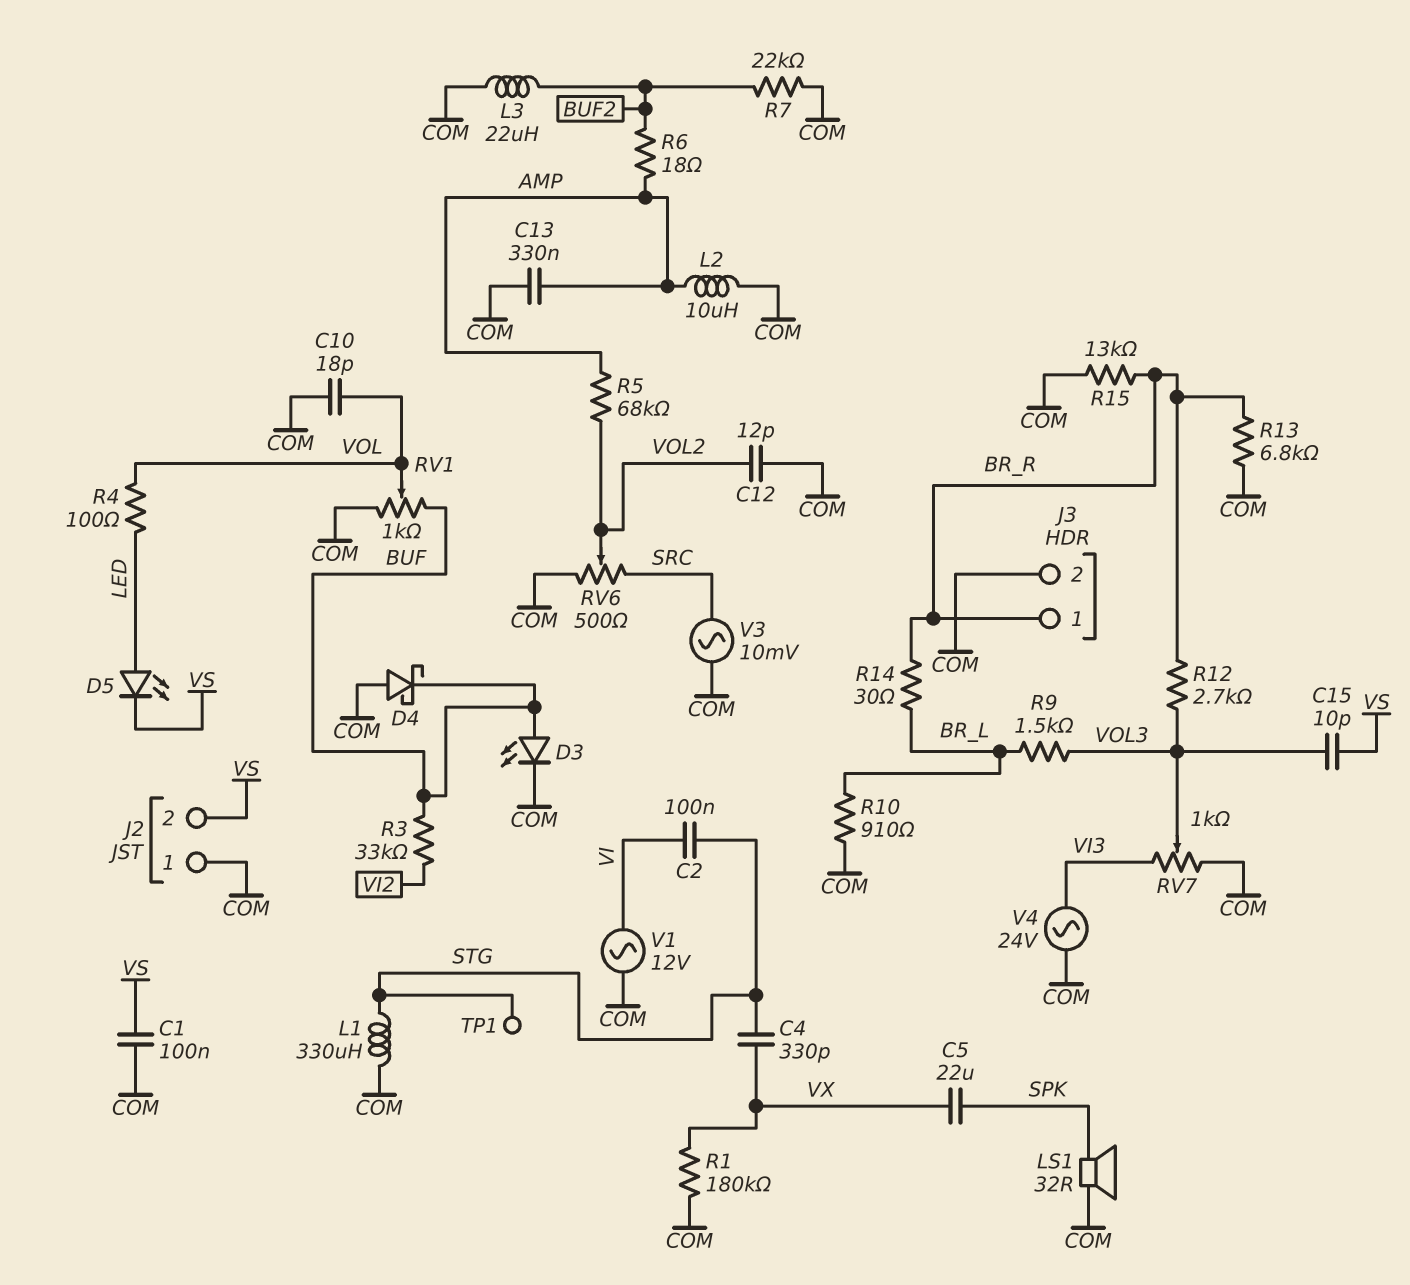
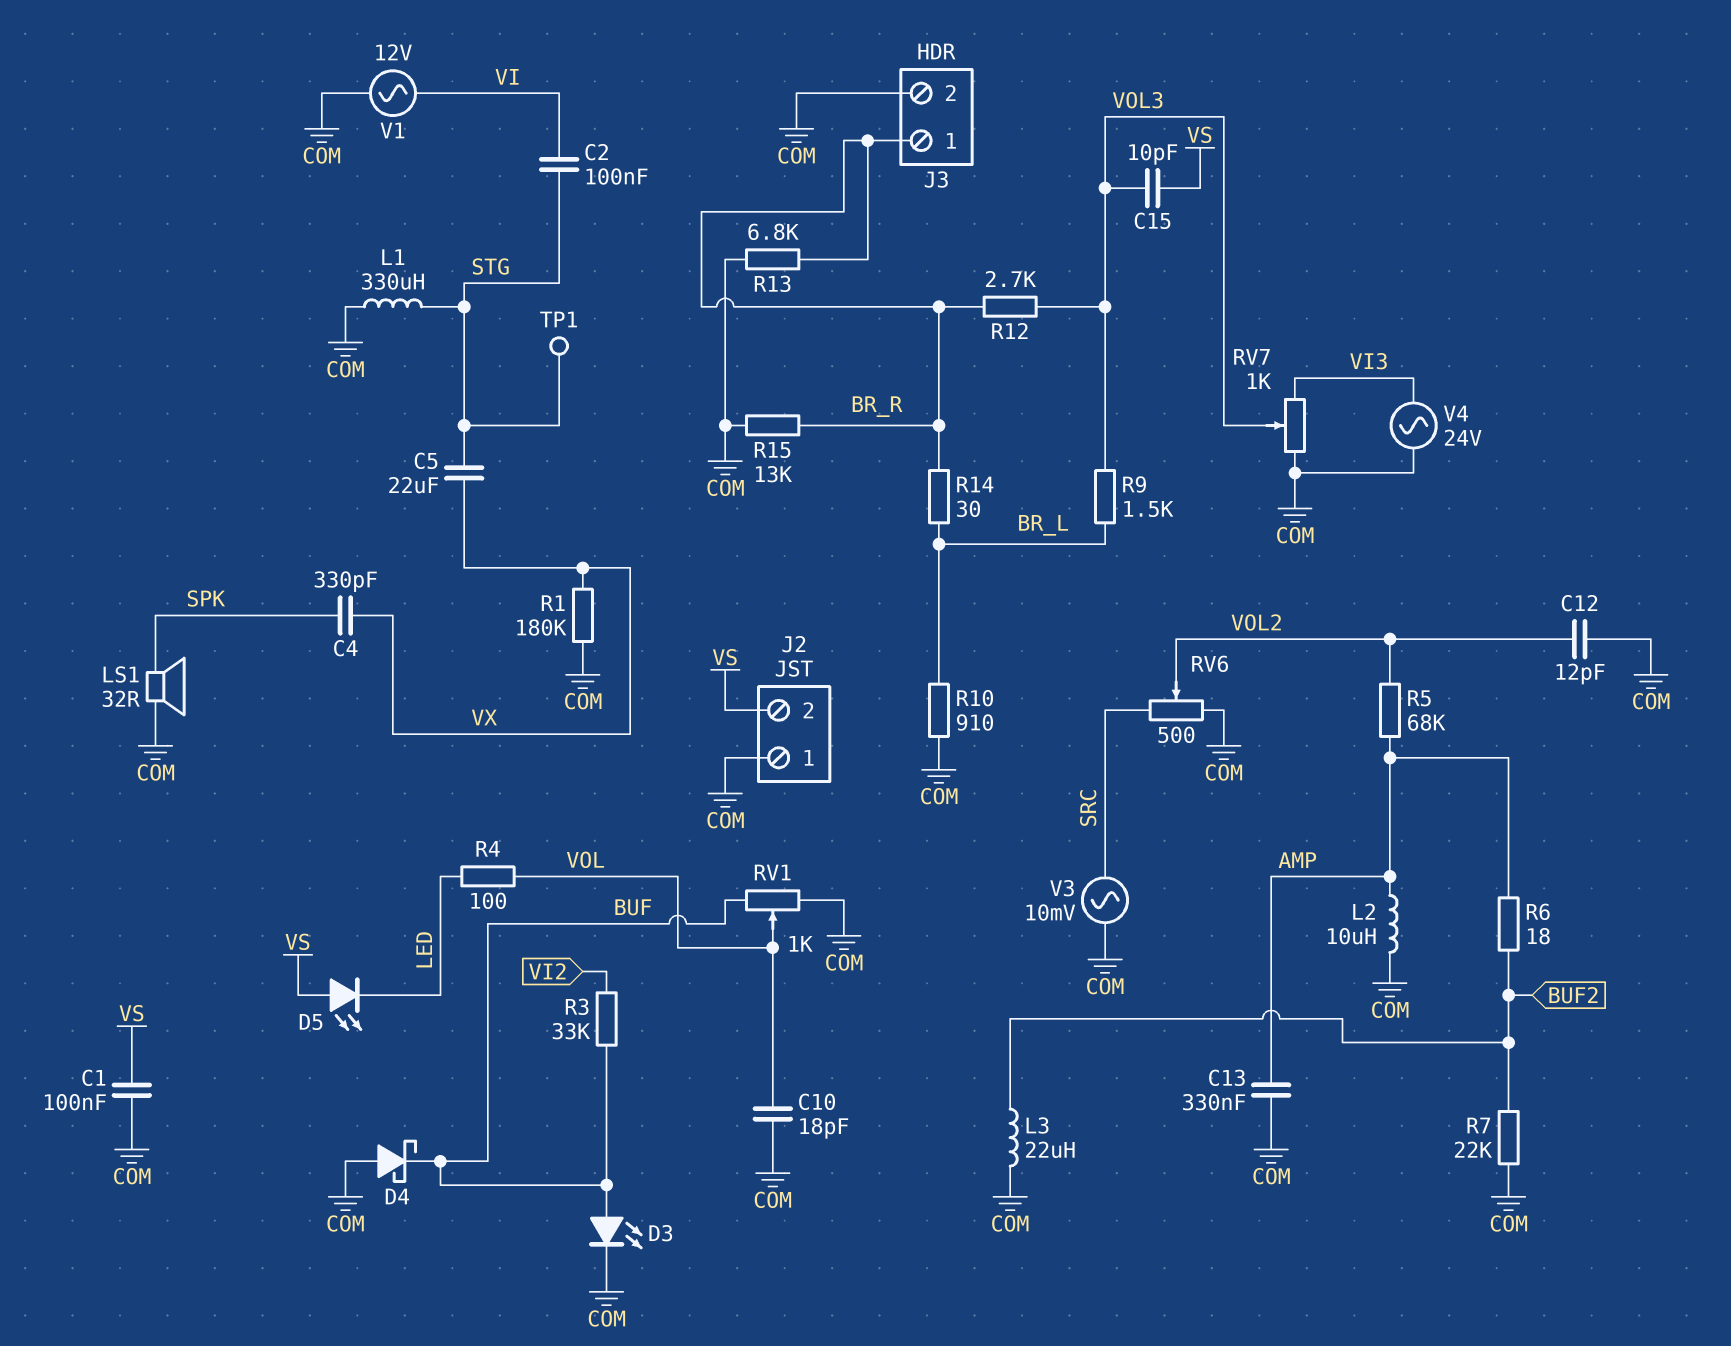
C4: 330pF (STG, VX) -> 330pF (SPK, VX)
C5: 22uF (SPK, VX) -> 22uF (STG, VX)
D5: LED (A LED, K VS) -> LED (A VS, K LED)

